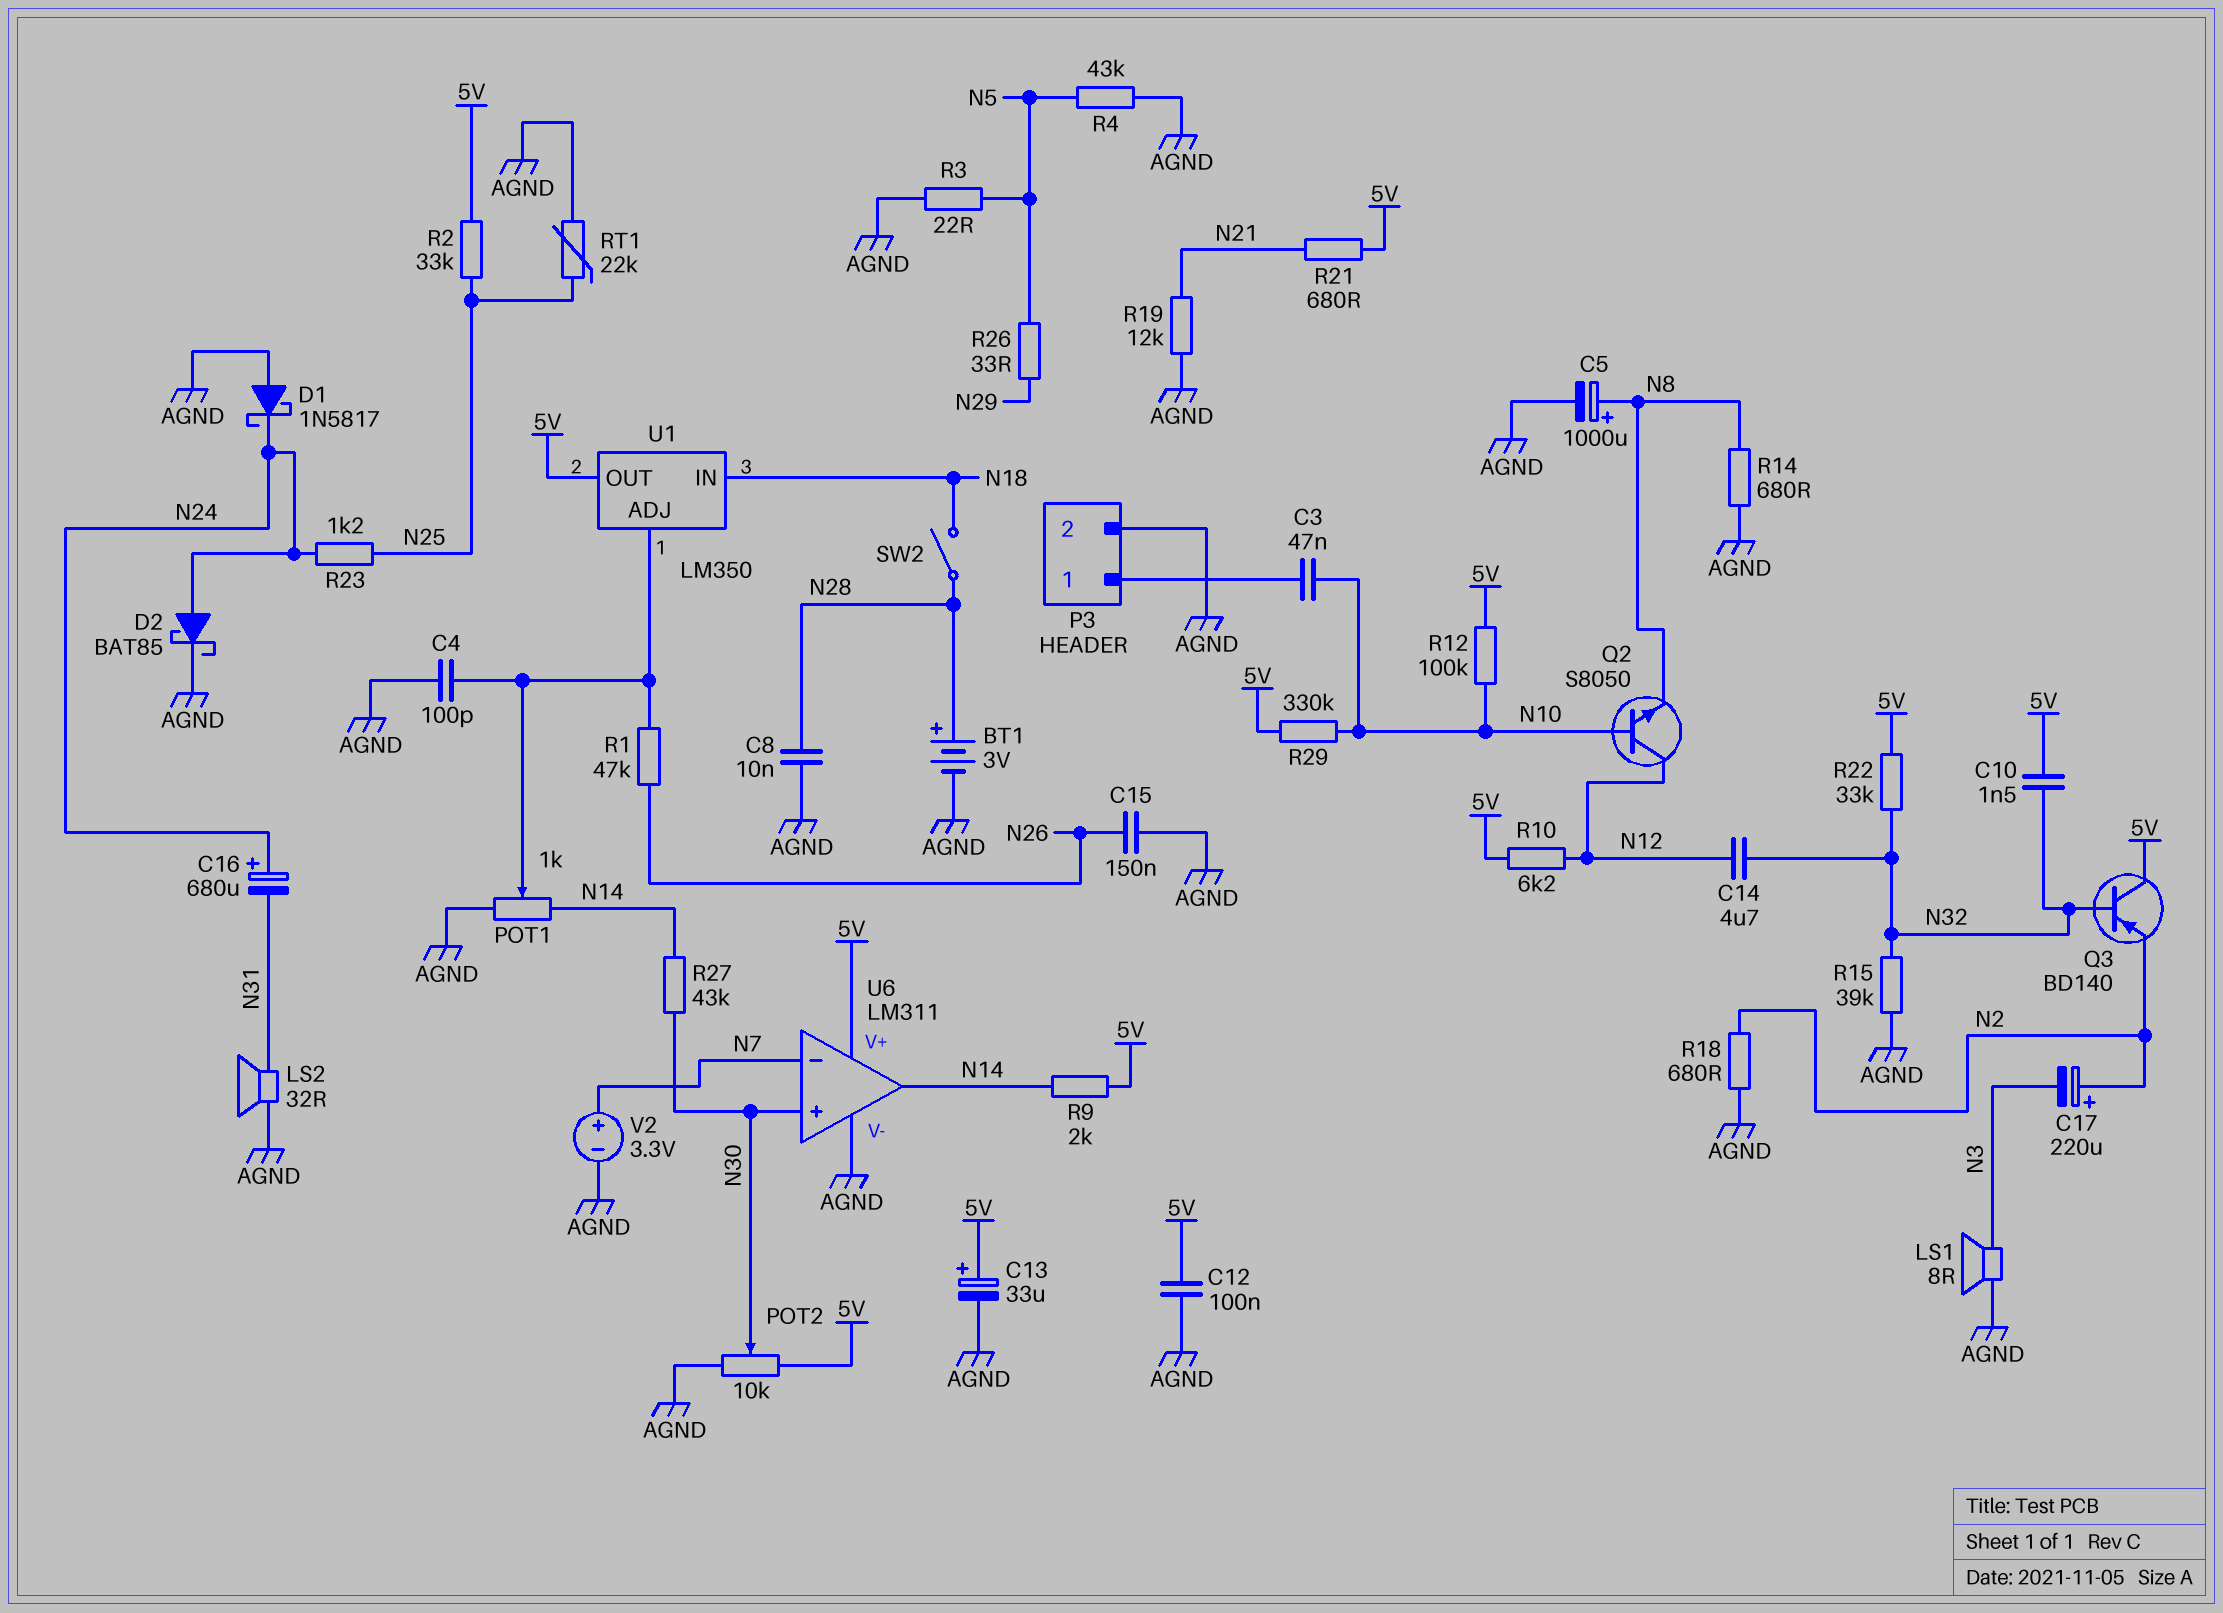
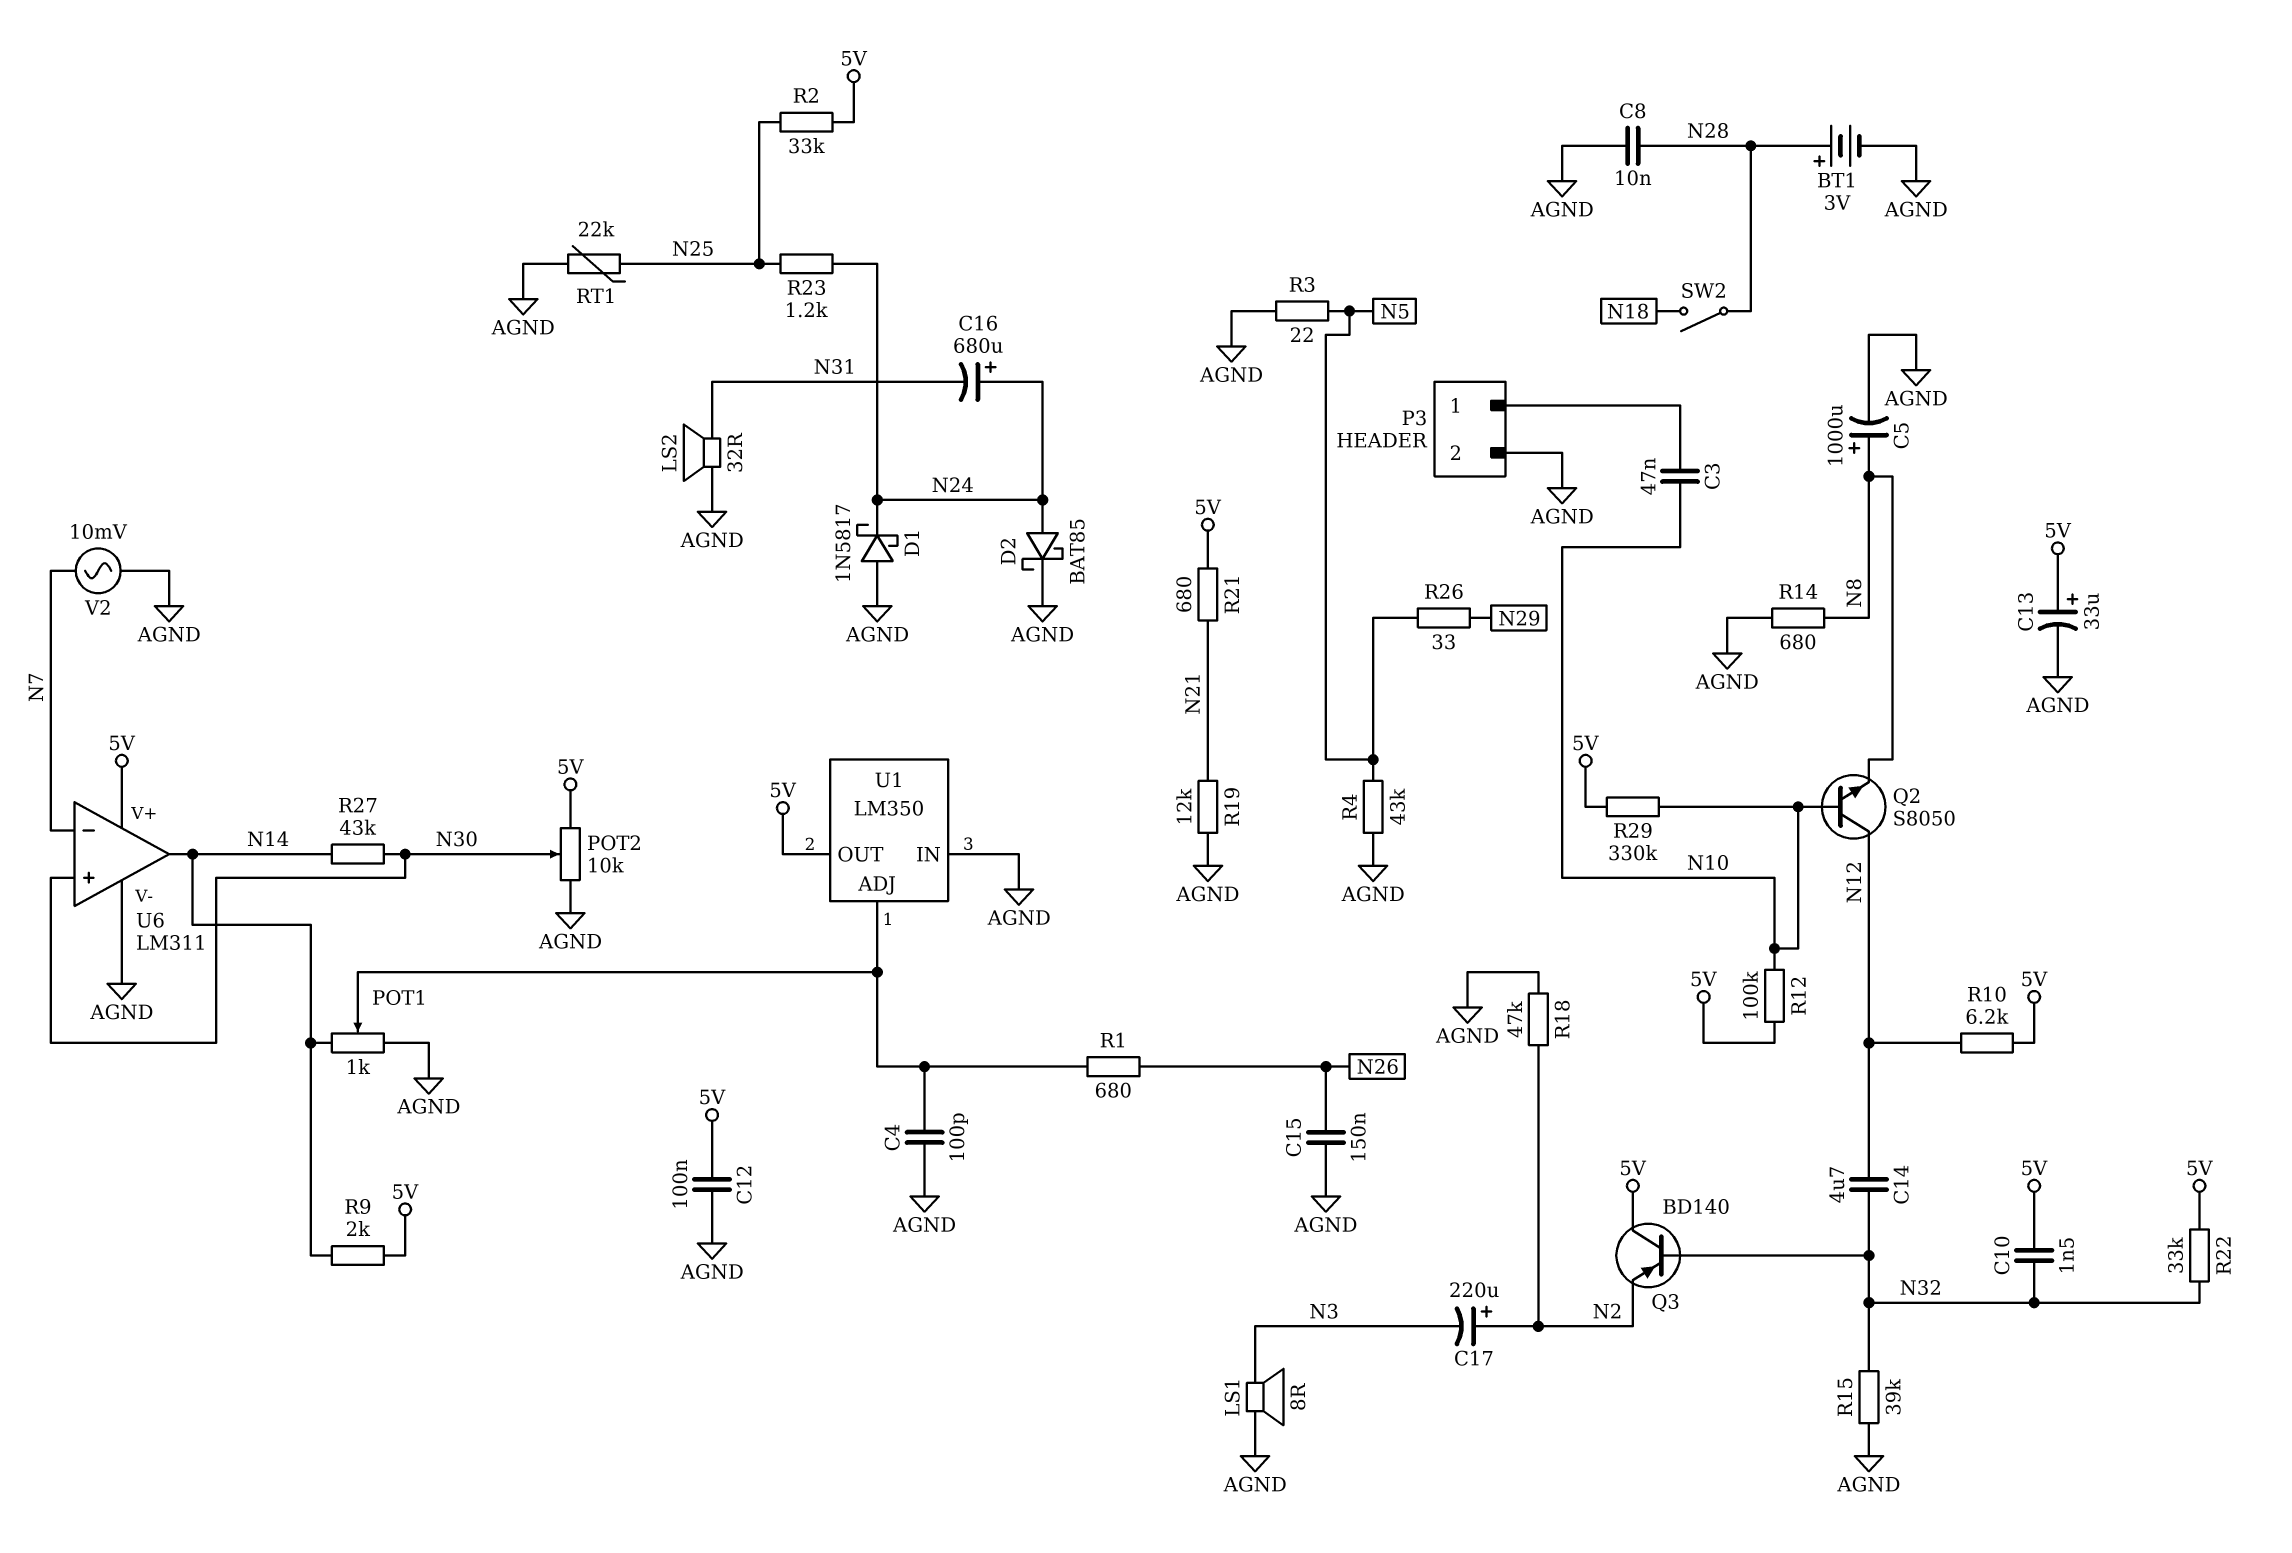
R1: 47k (N26, U1/ADJ) -> 680 (N26, U1/ADJ)
R18: 680 (AGND, N2) -> 47k (AGND, N2)
U1 pin IN: N18 -> AGND
V2: 3.3V (plus N7, minus AGND) -> AC 10mV (AGND, N7)

